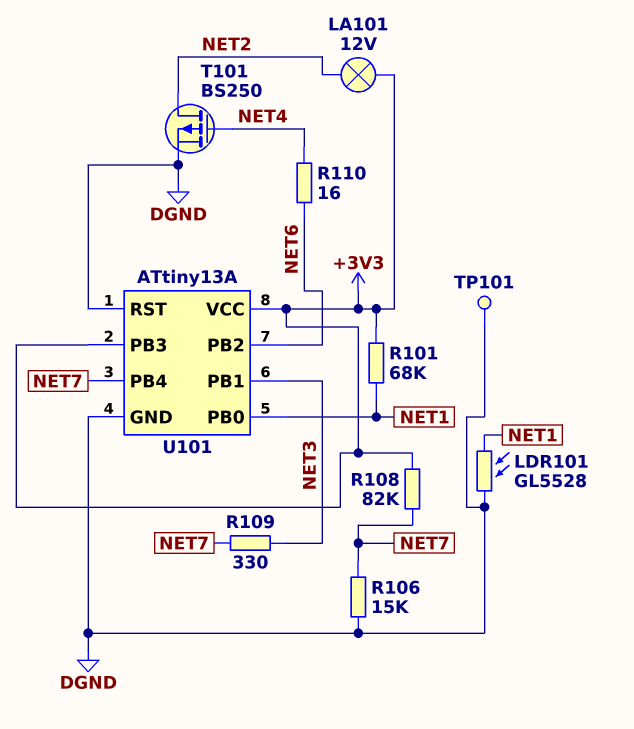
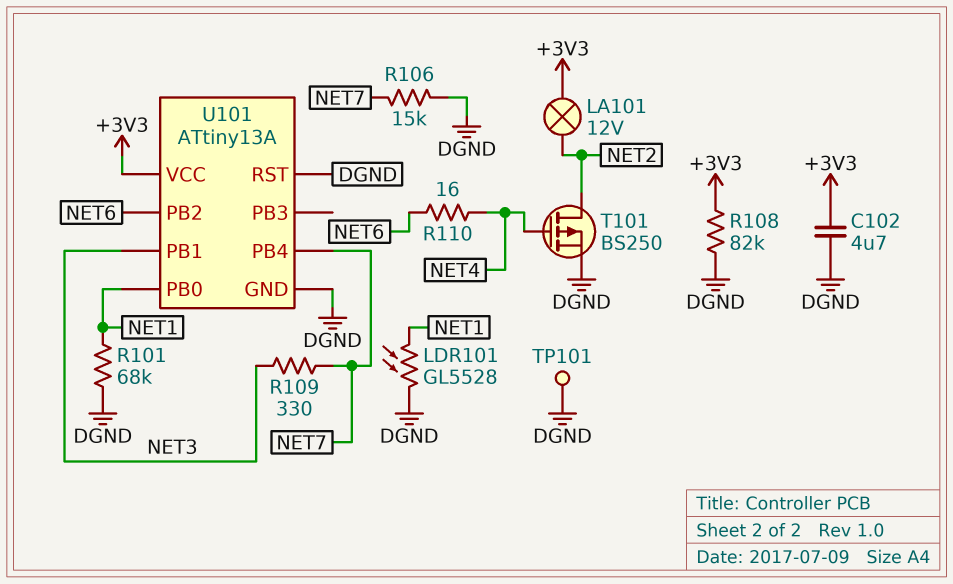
C102: none -> 4.7uF (+3V3, DGND)
R101: 68k (+3V3, NET1) -> 68k (DGND, NET1)
R108: 82k (+3V3, NET7) -> 82k (+3V3, DGND)
U101 pin PB3: +3V3 -> none

